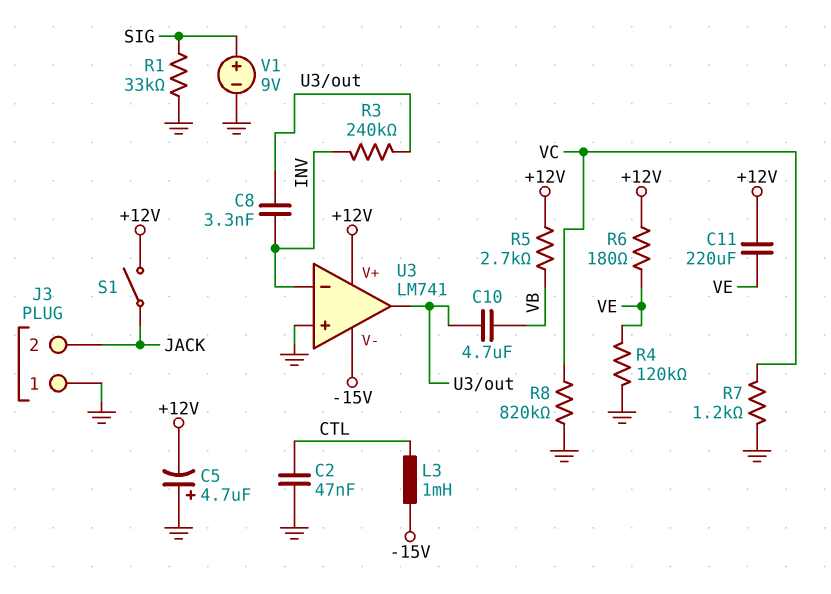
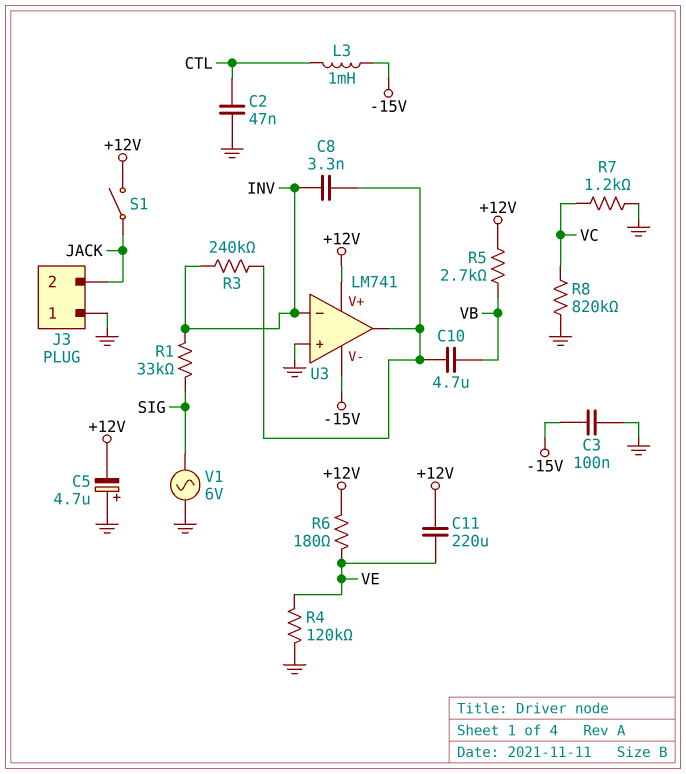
C3: none -> 100nF (-15V, GND)
R1: 33k (GND, SIG) -> 33k (INV, SIG)
V1: 9V (plus SIG, minus GND) -> AC 6V (GND, SIG)

